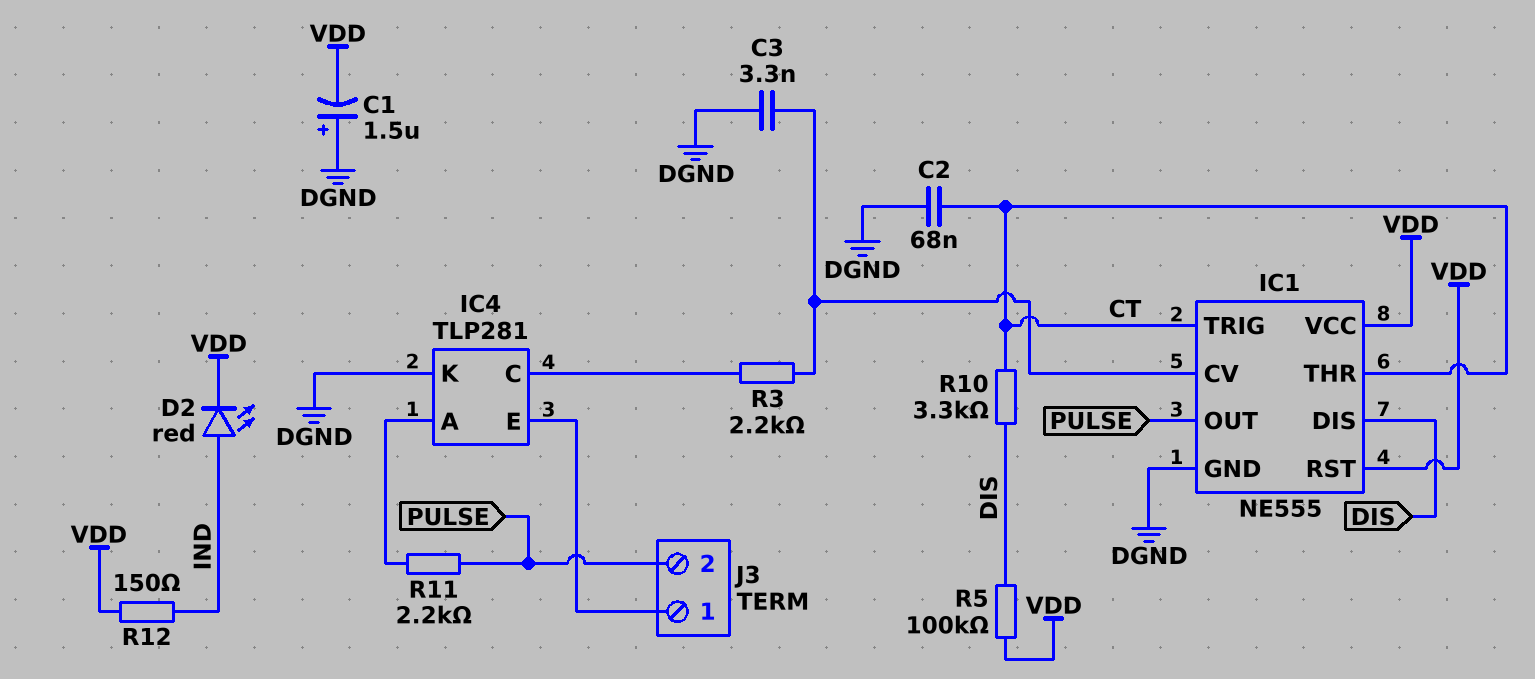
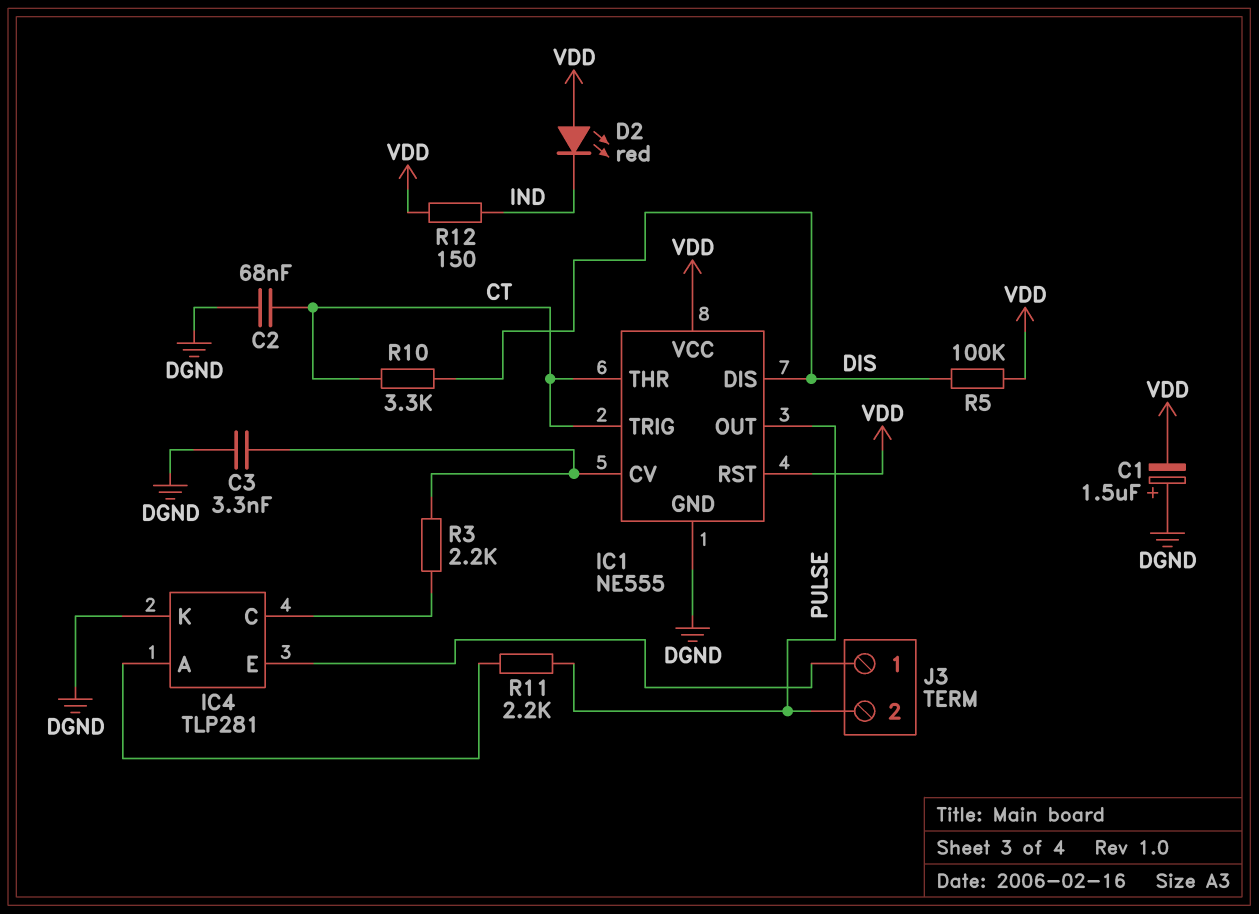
D2: LED red (A IND, K VDD) -> LED red (A VDD, K IND)

